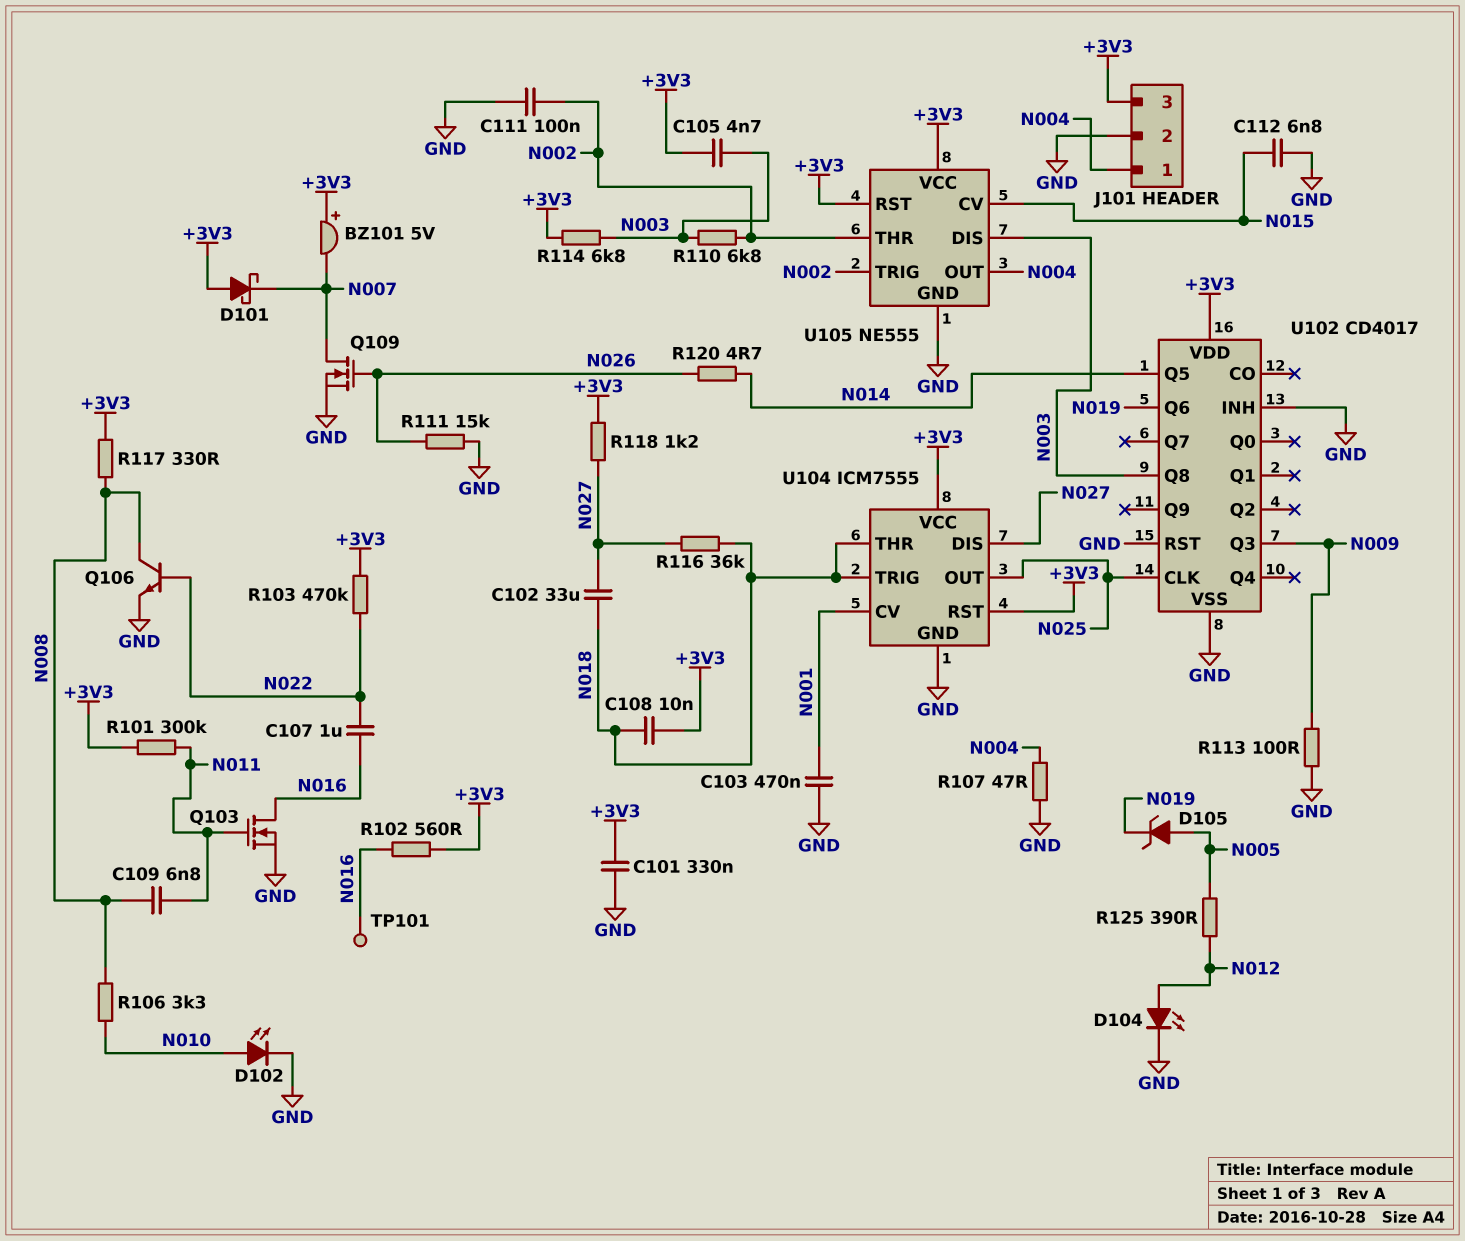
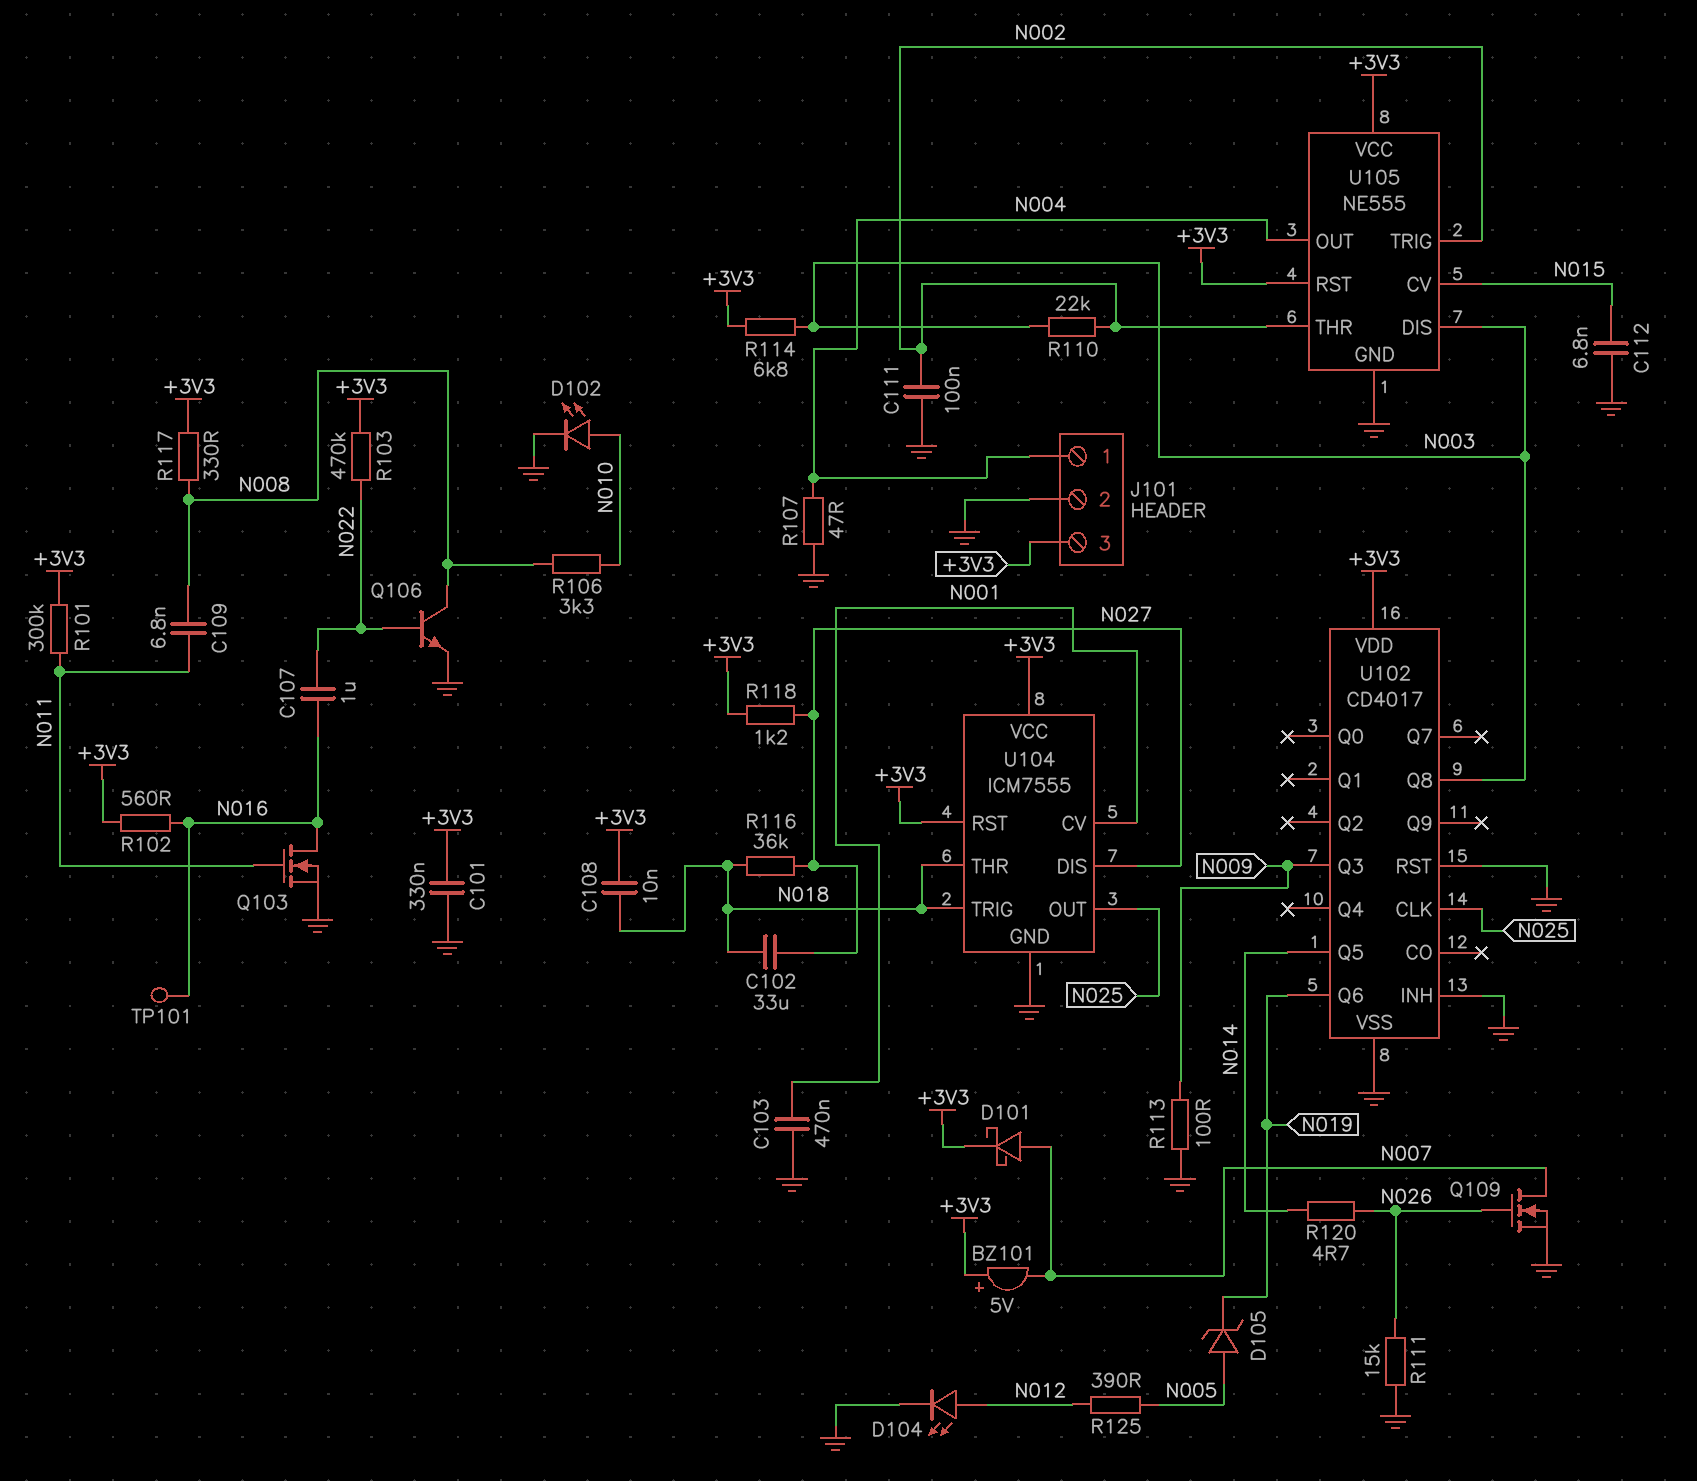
C105: 4.7nF (+3V3, N003) -> none
D101: schottky (A +3V3, K N007) -> schottky (A N007, K +3V3)
R110: 6.8k (N002, N003) -> 22k (N002, N003)

